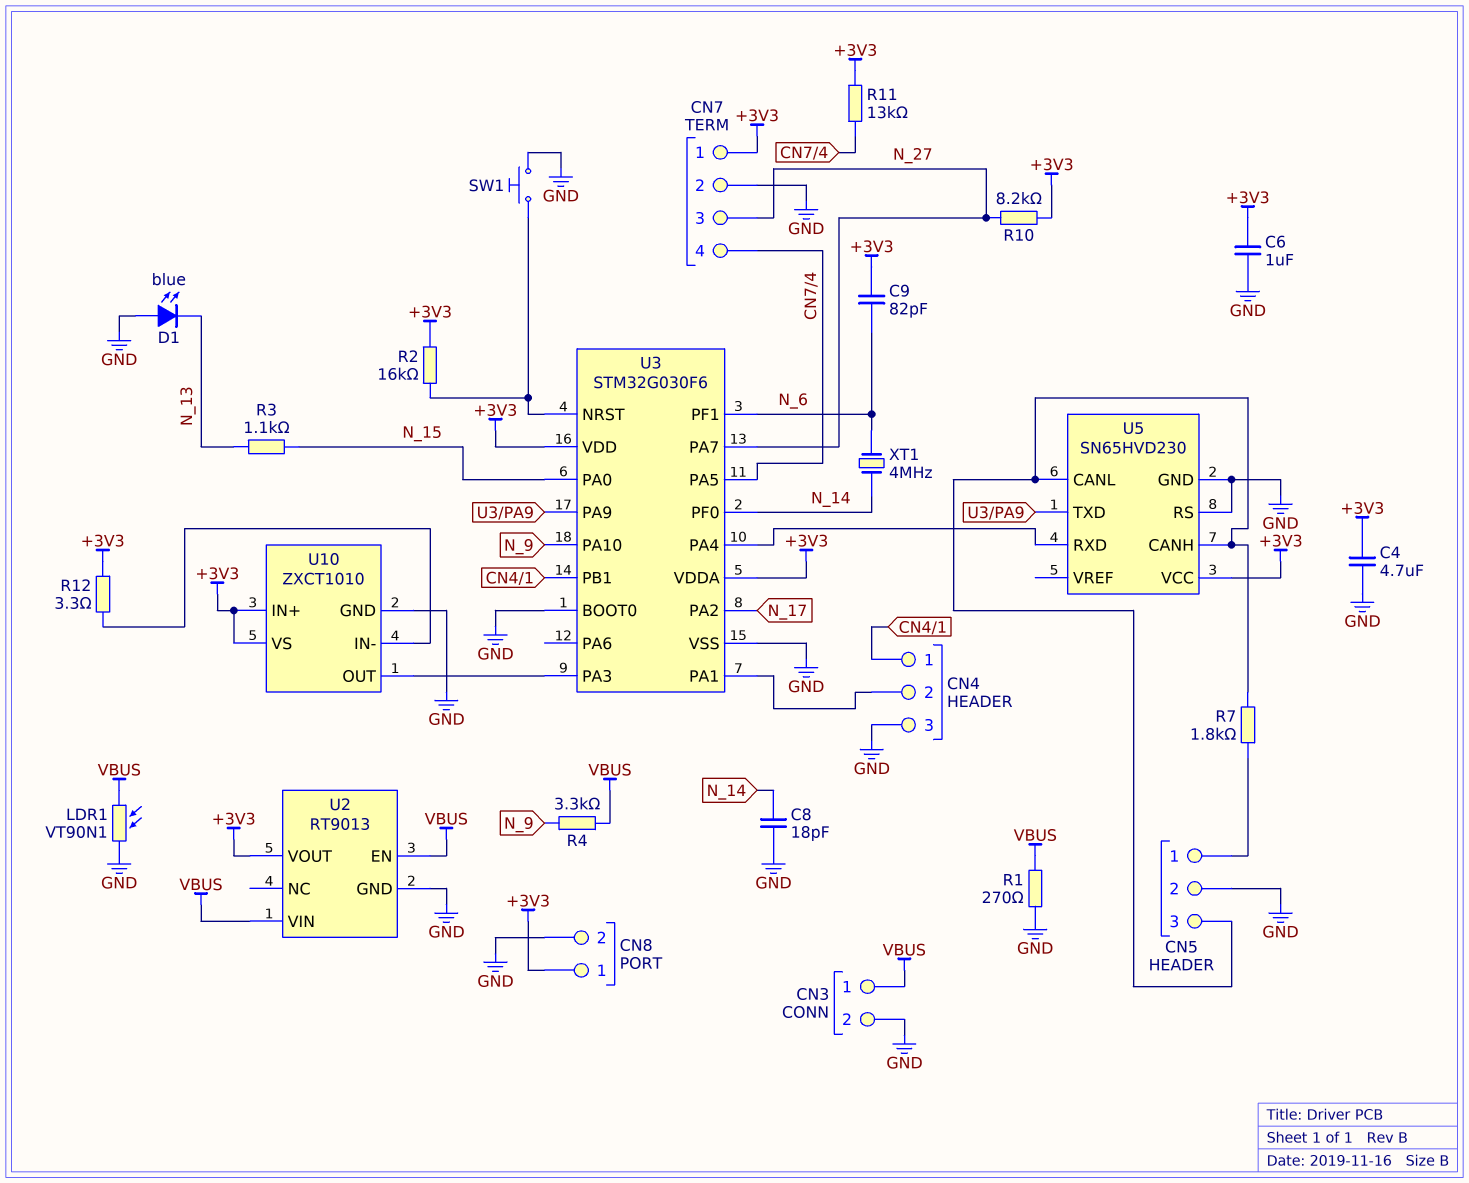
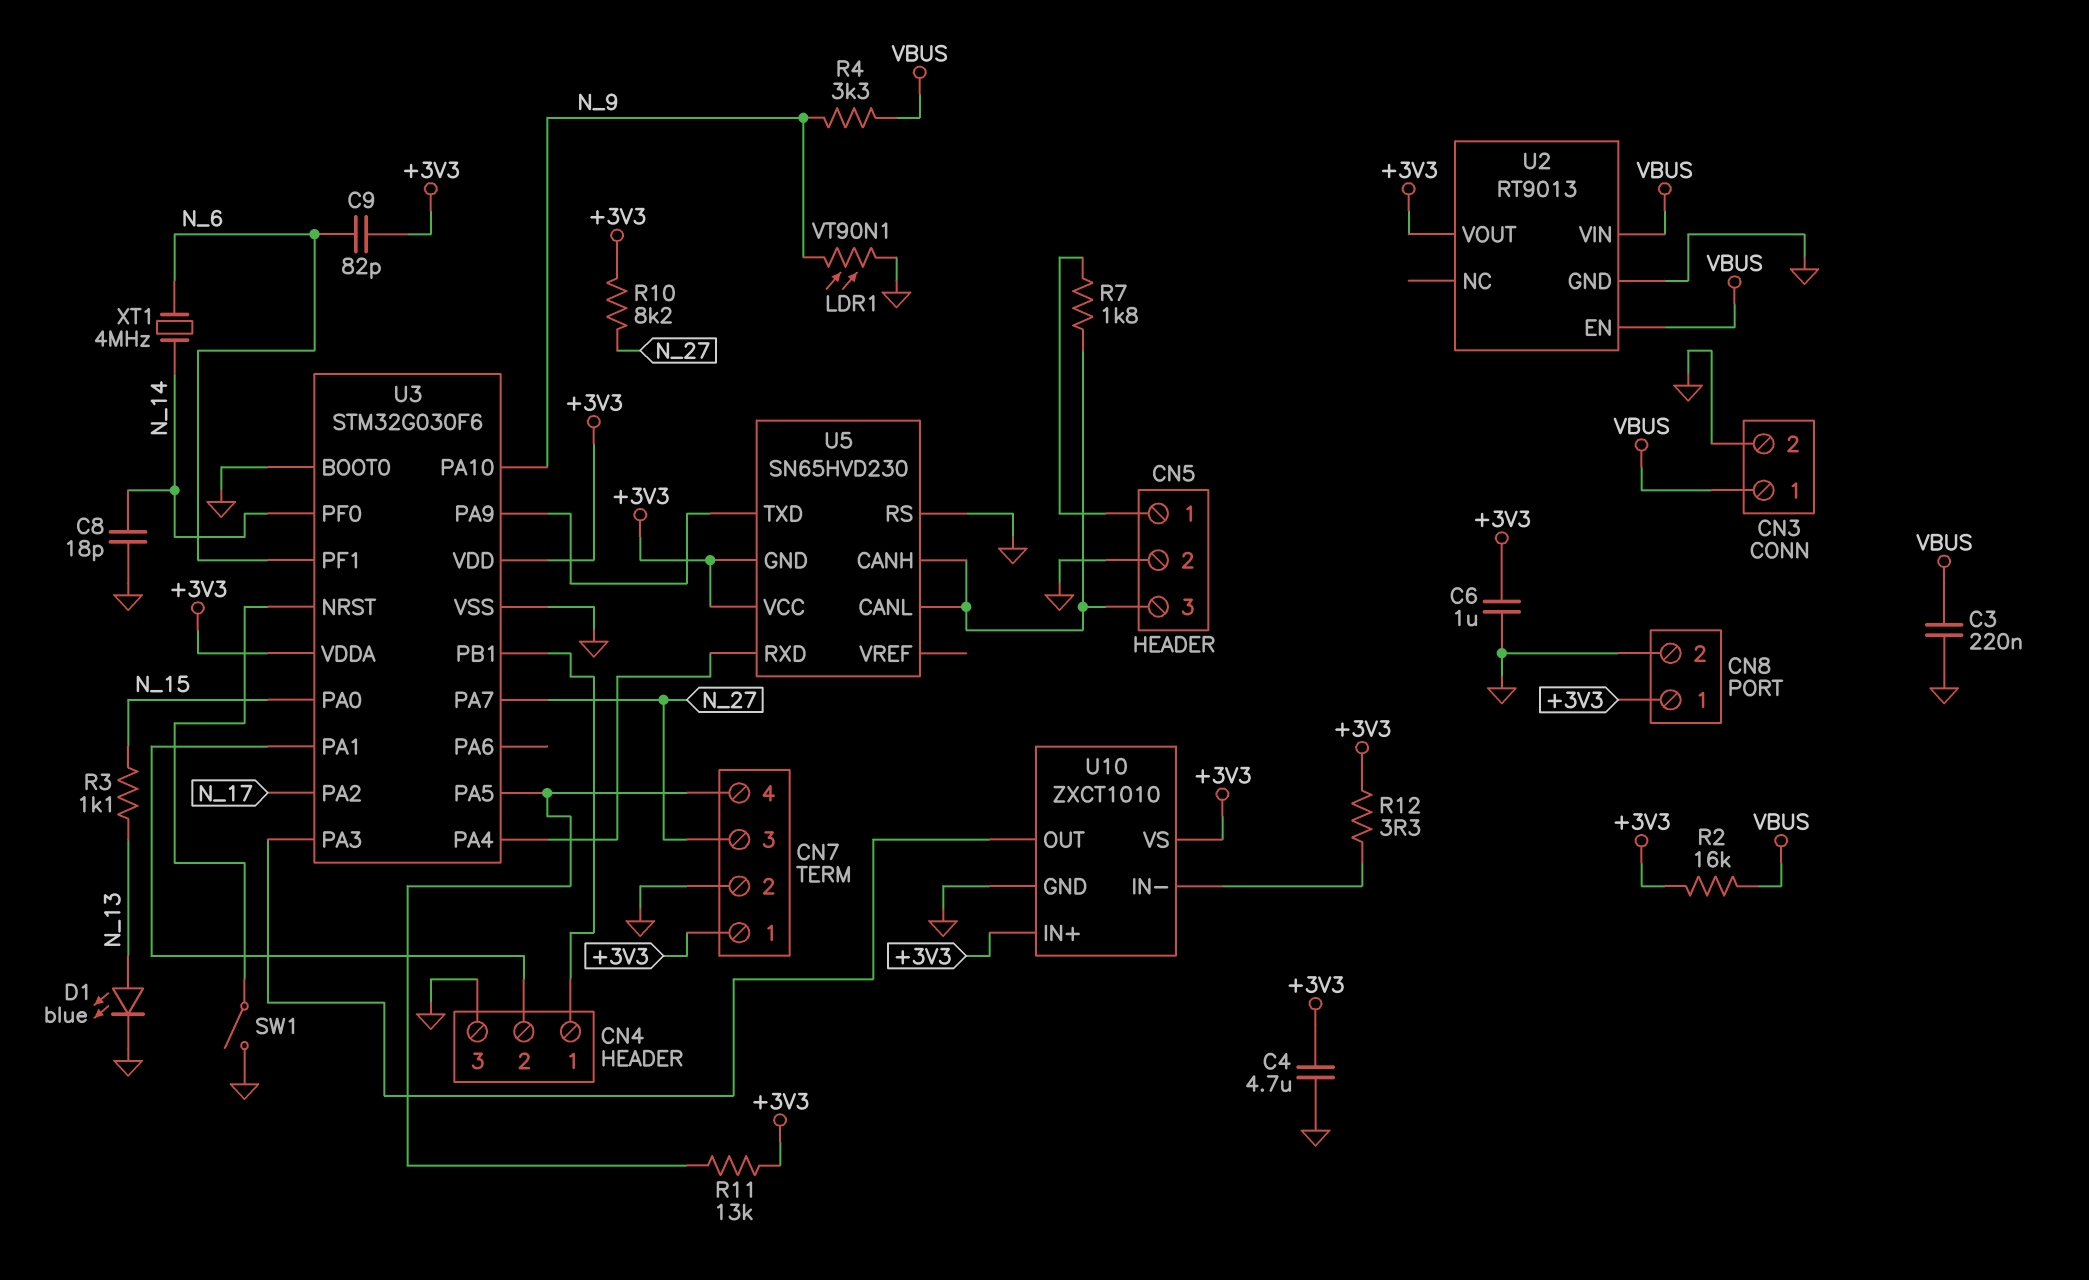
C3: none -> 220nF (GND, VBUS)
D1: LED blue (A GND, K N_13) -> LED blue (A N_13, K GND)
LDR1: VT90N1 (GND, VBUS) -> VT90N1 (GND, N_9)
R1: 270 (GND, VBUS) -> none
R2: 16k (+3V3, U3/NRST) -> 16k (+3V3, VBUS)
SW1: button (GND, U3/NRST) -> switch (GND, U3/NRST)
U5 pin GND: GND -> +3V3

